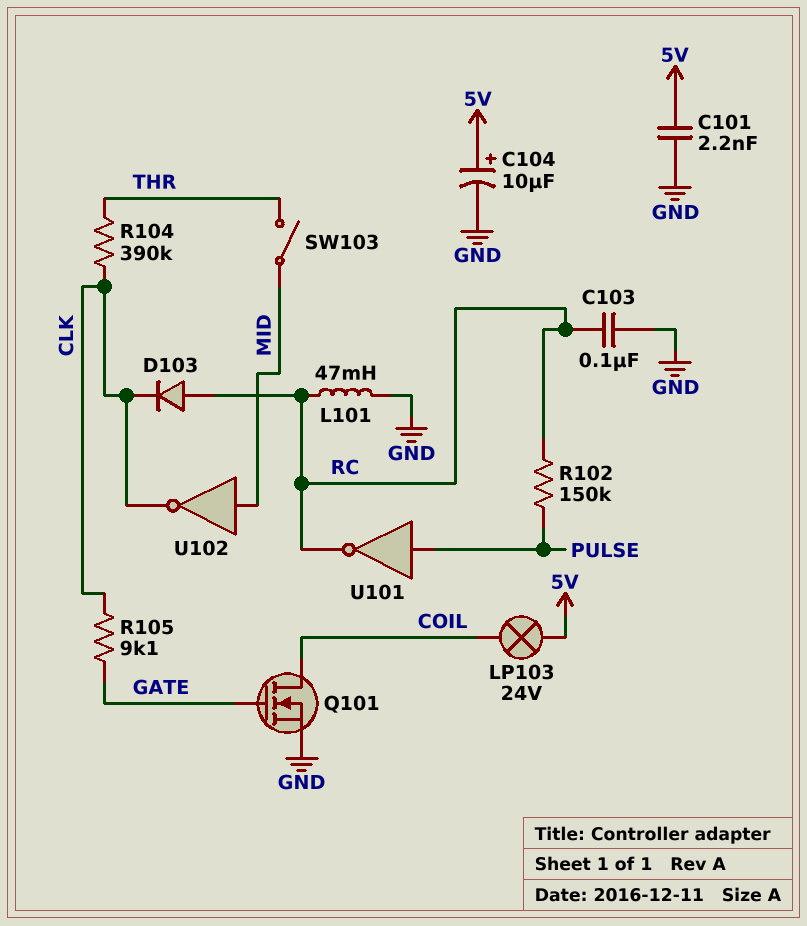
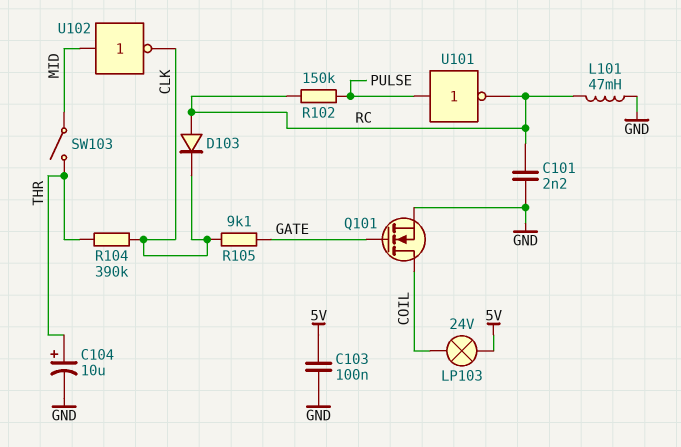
C101: 2.2nF (5V, GND) -> 2.2nF (GND, RC)
C103: 100nF (GND, RC) -> 100nF (5V, GND)
C104: 10uF (plus 5V, minus GND) -> 10uF (plus THR, minus GND)

